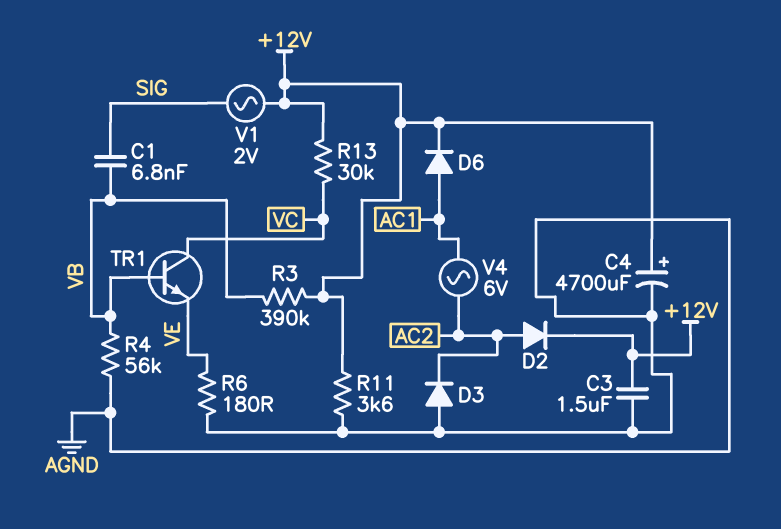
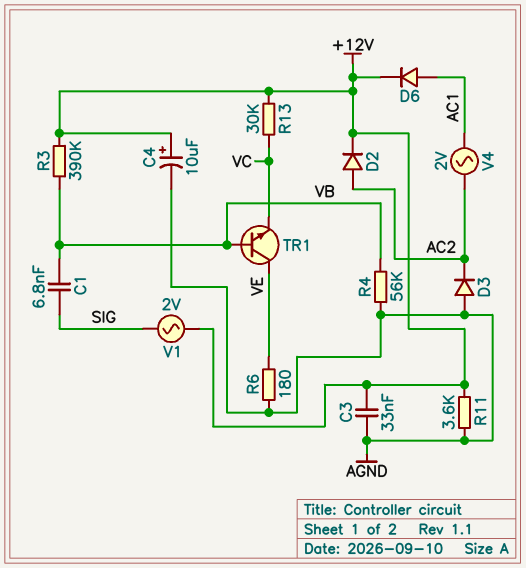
C3: 1.5uF (+12V, AGND) -> 33nF (+12V, AGND)
C4: 4700uF (plus +12V, minus AGND) -> 10uF (plus +12V, minus AGND)
TR1: NPN (B VB, C VC, E VE) -> NPN (B VB, C VE, E VC)
V4: AC 6V (AC1, AC2) -> AC 2V (AC1, AC2)

